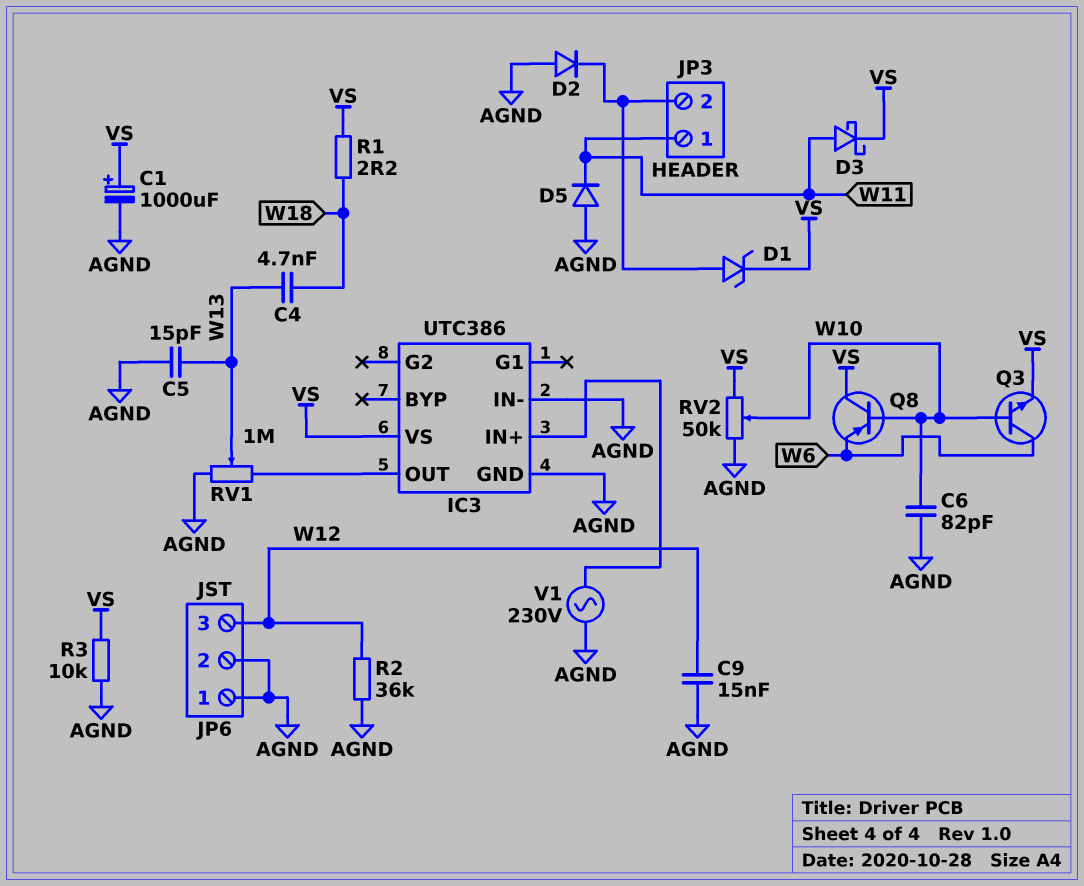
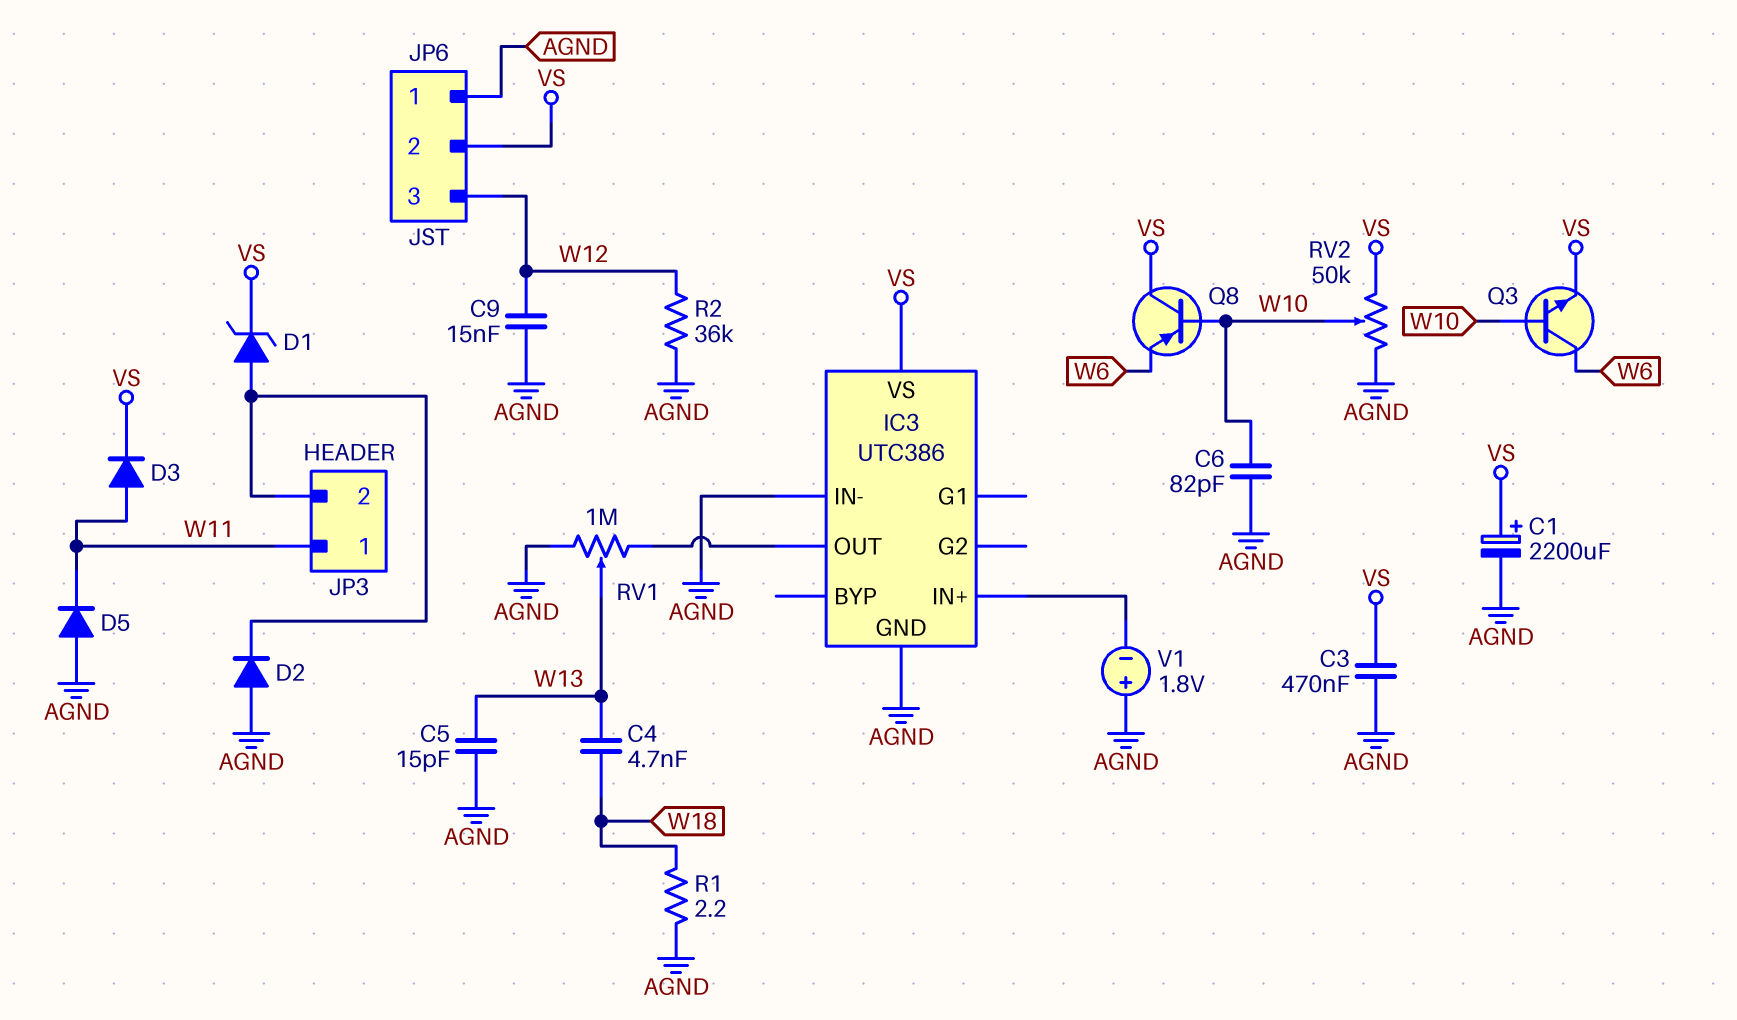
C1: 1000uF (plus VS, minus AGND) -> 2200uF (plus VS, minus AGND)
C3: none -> 470nF (AGND, VS)
D3: schottky (A W11, K VS) -> diode (A W11, K VS)
JP6 pin 2: AGND -> VS
R1: 2.2 (VS, W18) -> 2.2 (AGND, W18)
R3: 10k (AGND, VS) -> none
V1: AC 230V (AGND, IC3/IN+) -> 1.8V (plus AGND, minus IC3/IN+)

